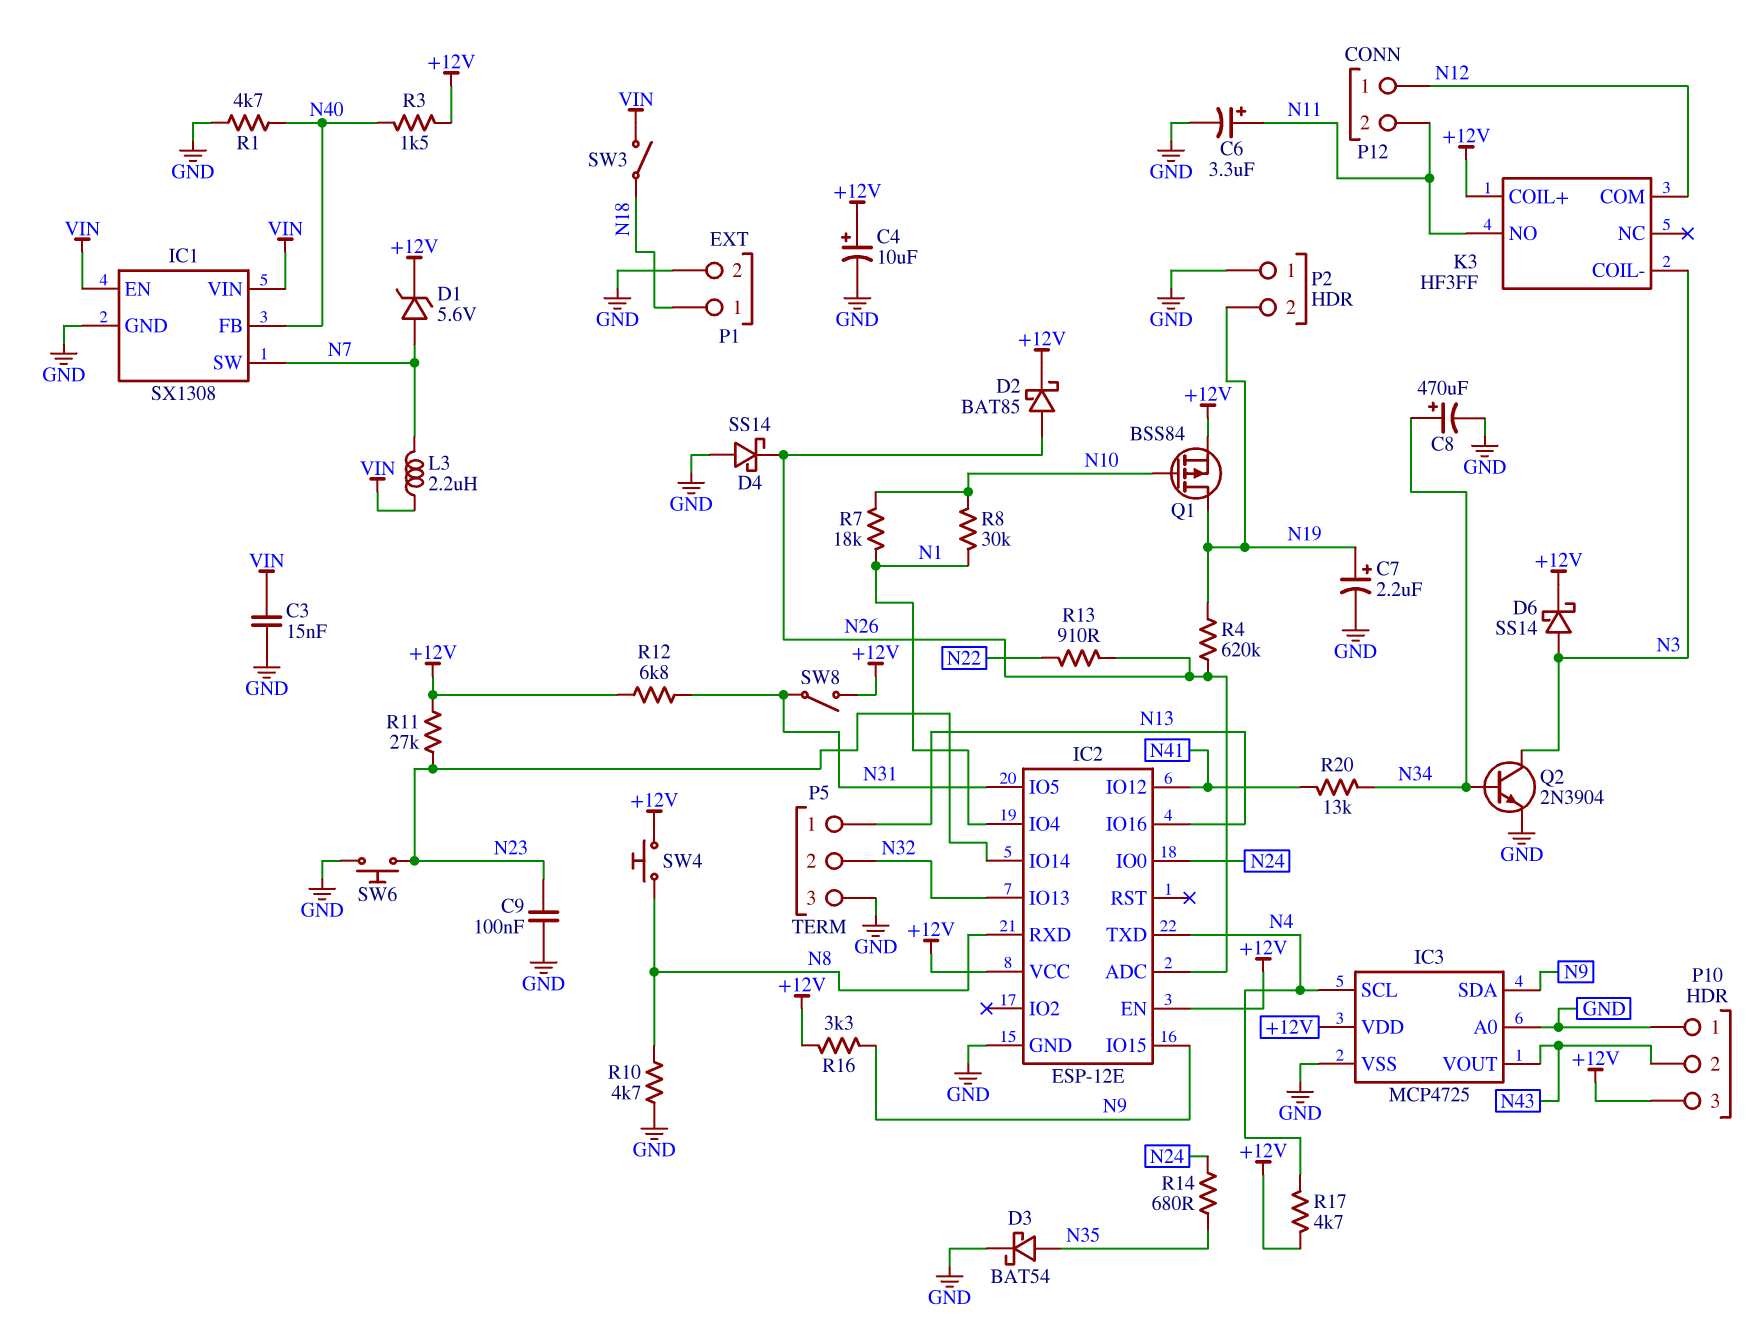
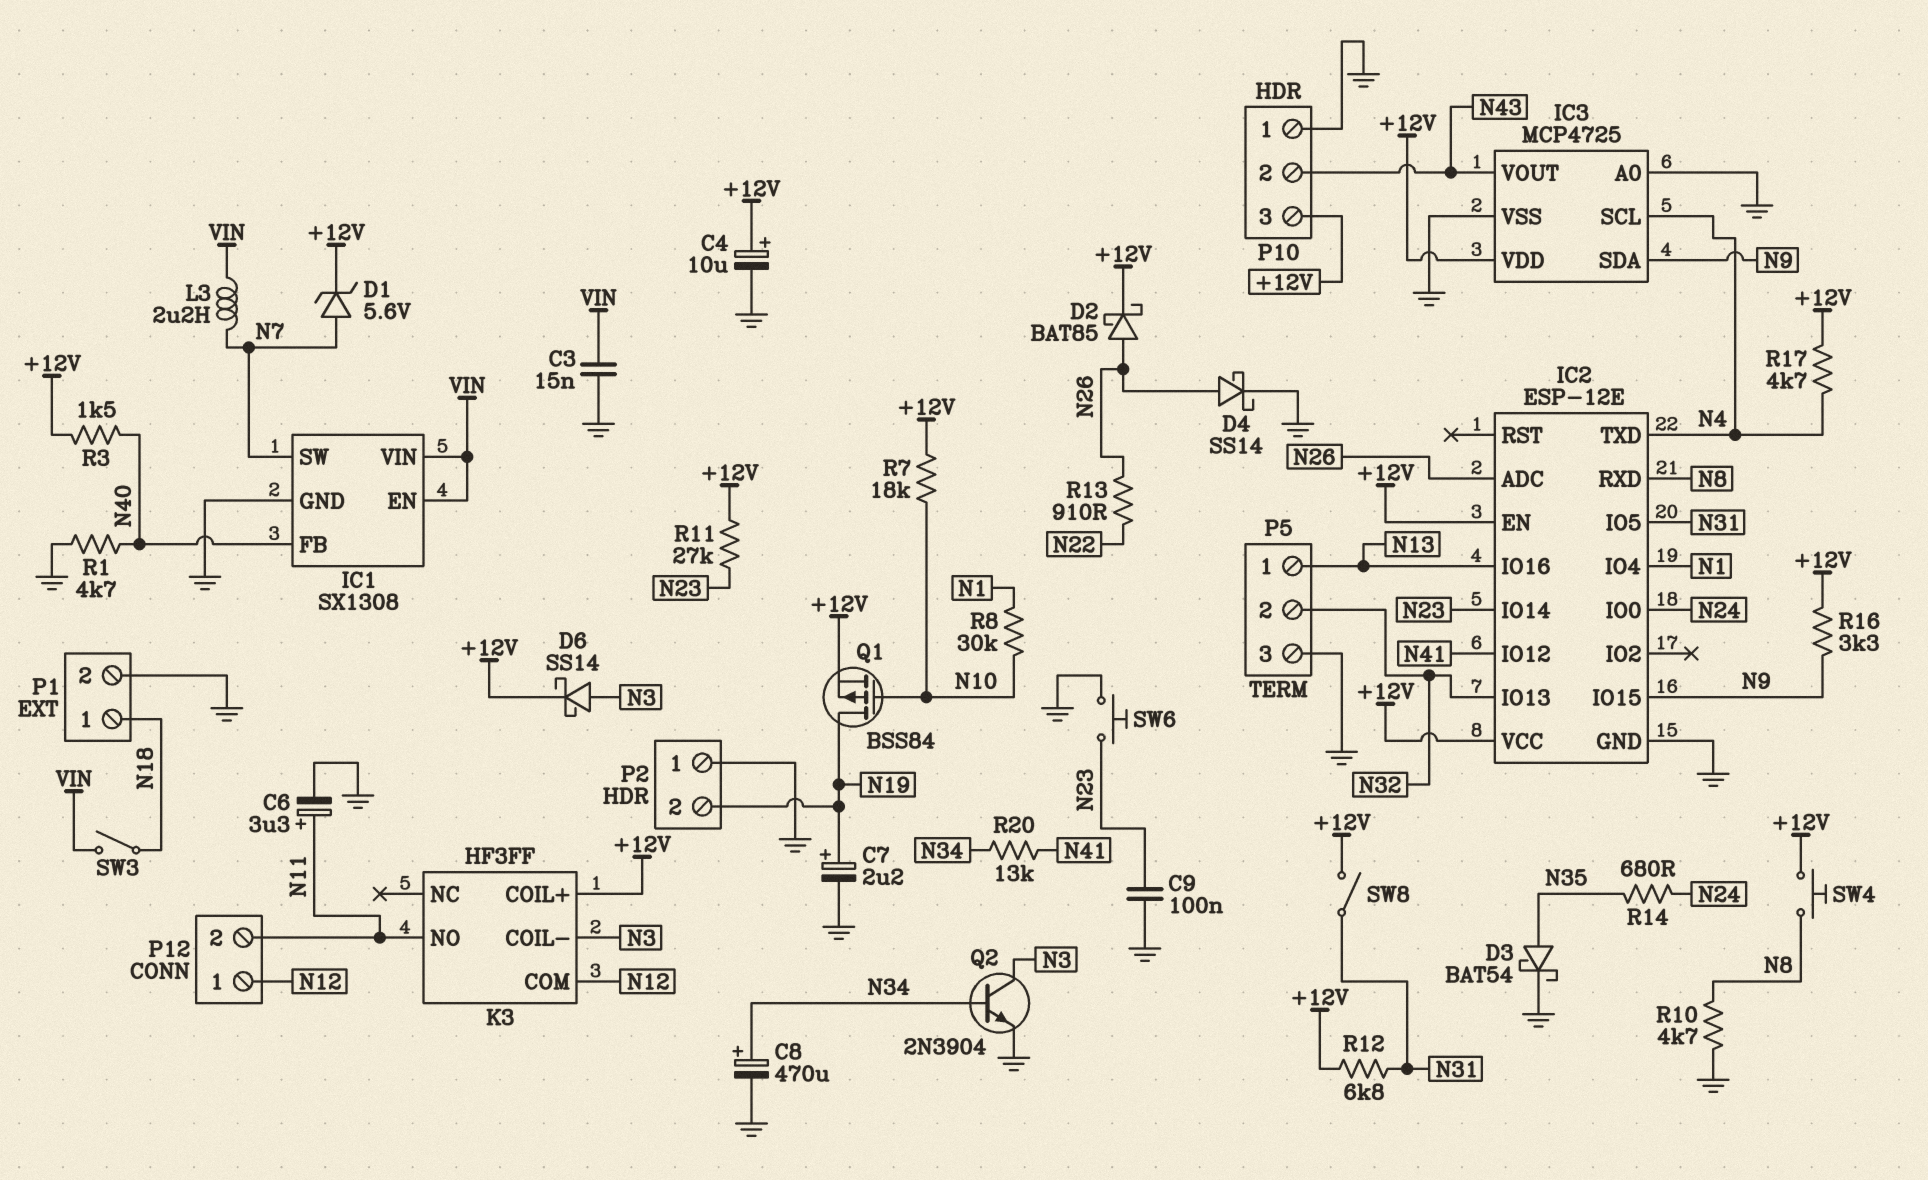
D4: schottky SS14 (A GND, K N26) -> schottky SS14 (A N26, K GND)
R4: 620k (N19, N26) -> none
R7: 18k (N1, N10) -> 18k (+12V, N10)

